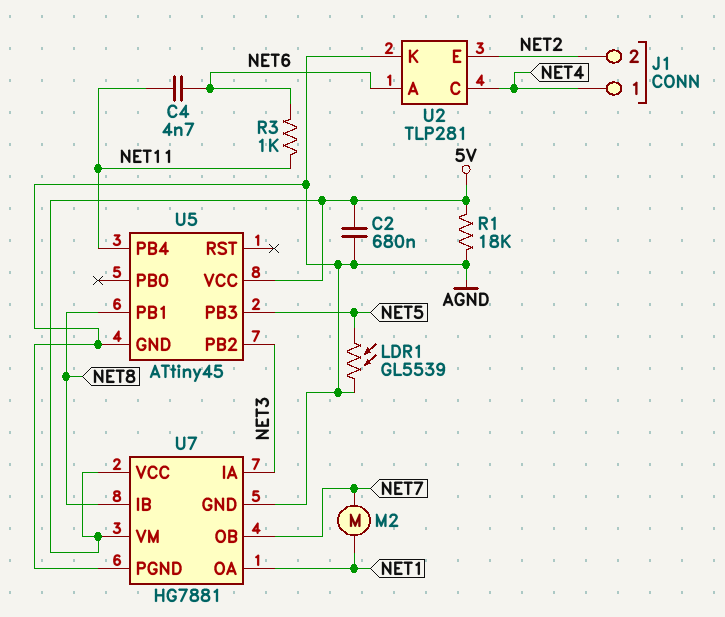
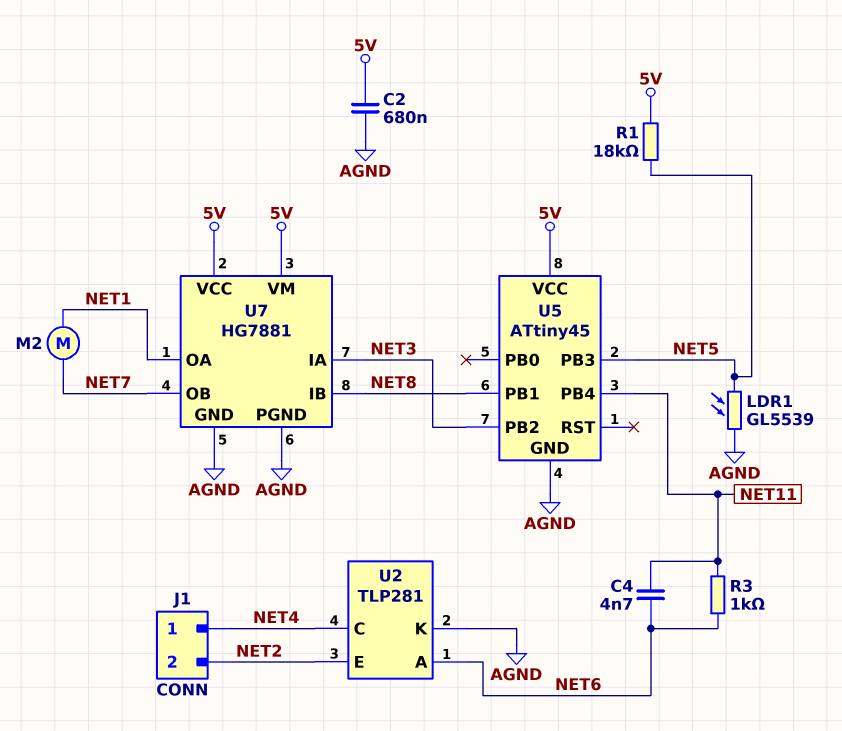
R1: 18k (5V, AGND) -> 18k (5V, NET5)

